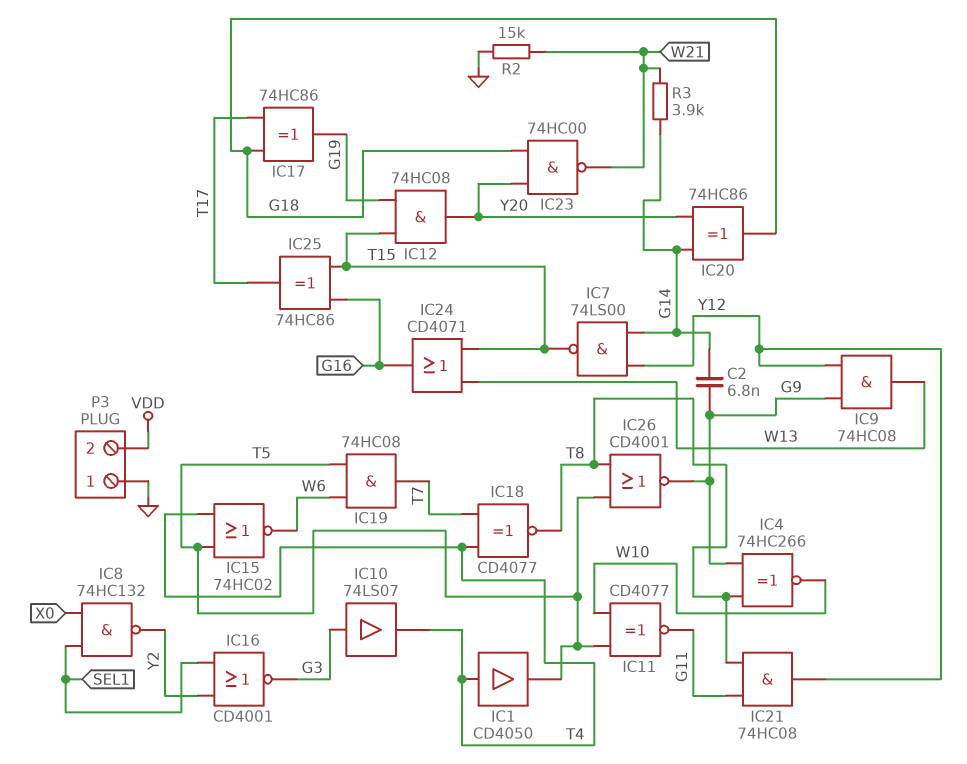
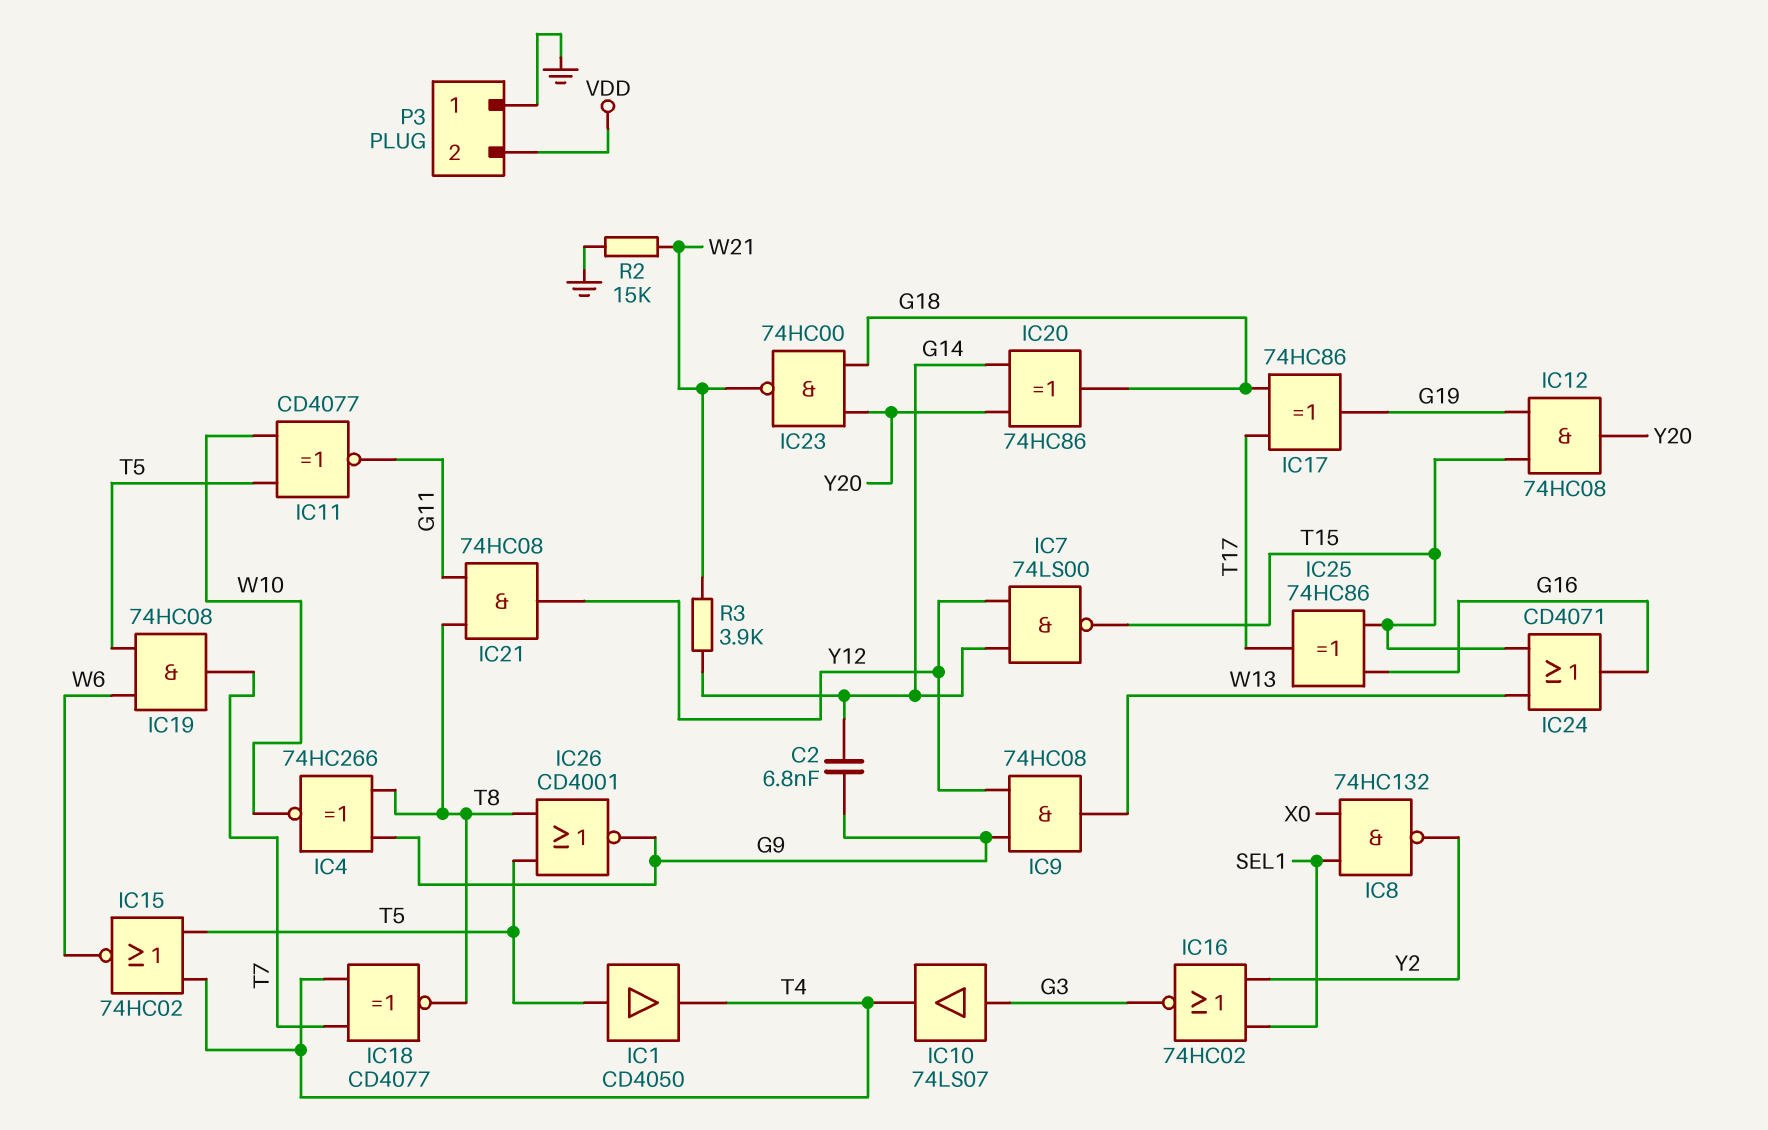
IC1: buffer CD4050 (in T4, out T5) -> buffer CD4050 (in T5, out T4)
IC16: NOR CD4001 (in SEL1, in Y2, out G3) -> NOR 74HC02 (in SEL1, in Y2, out G3)

